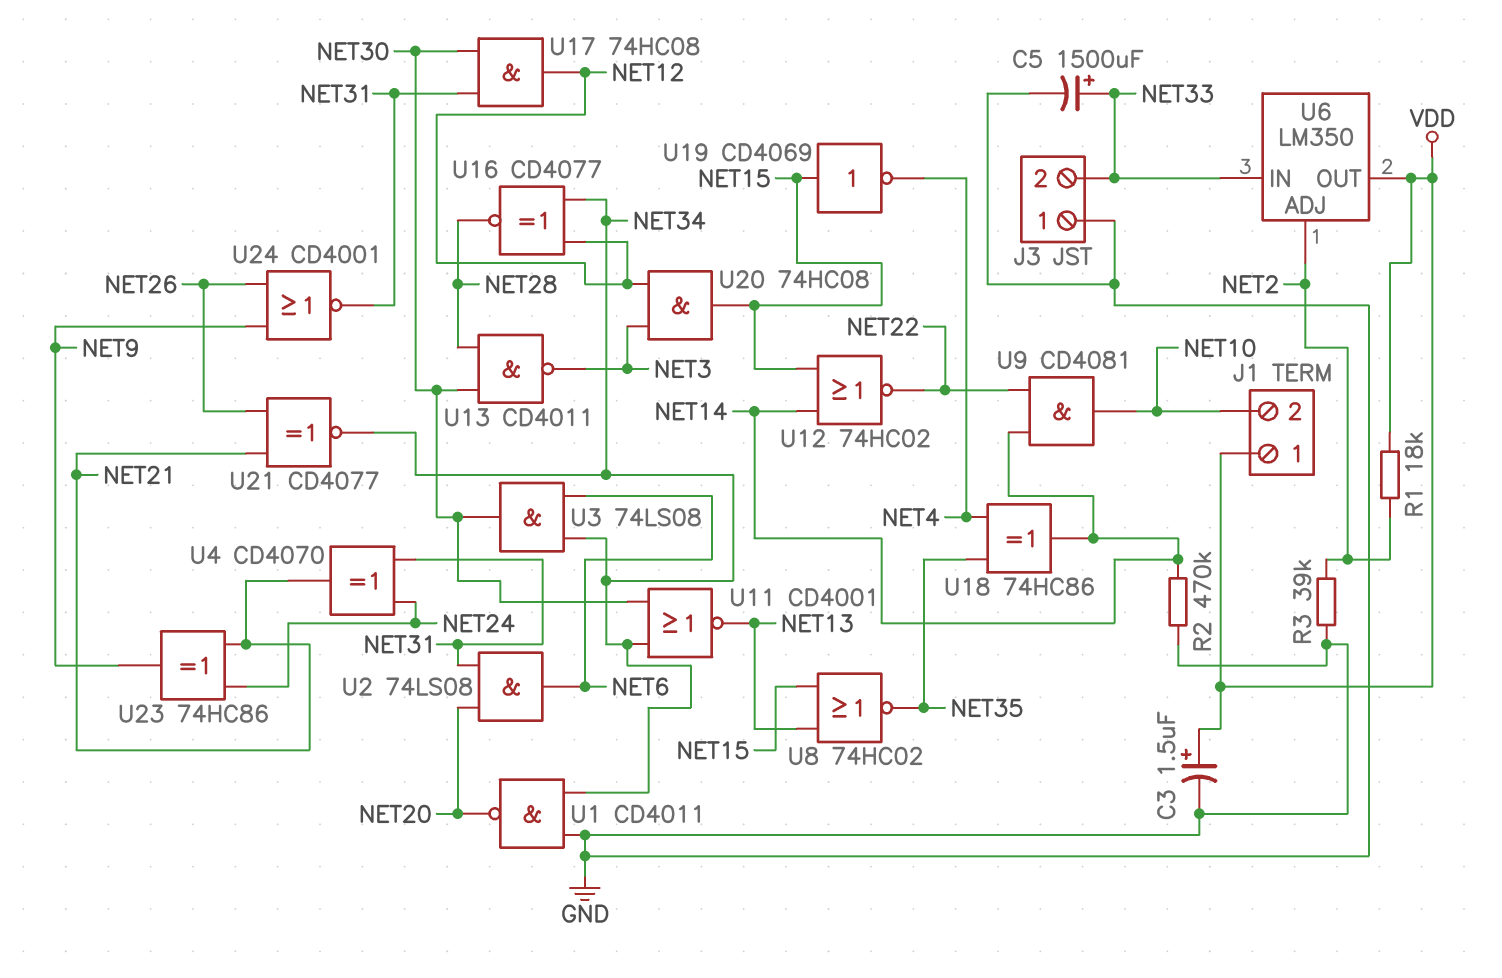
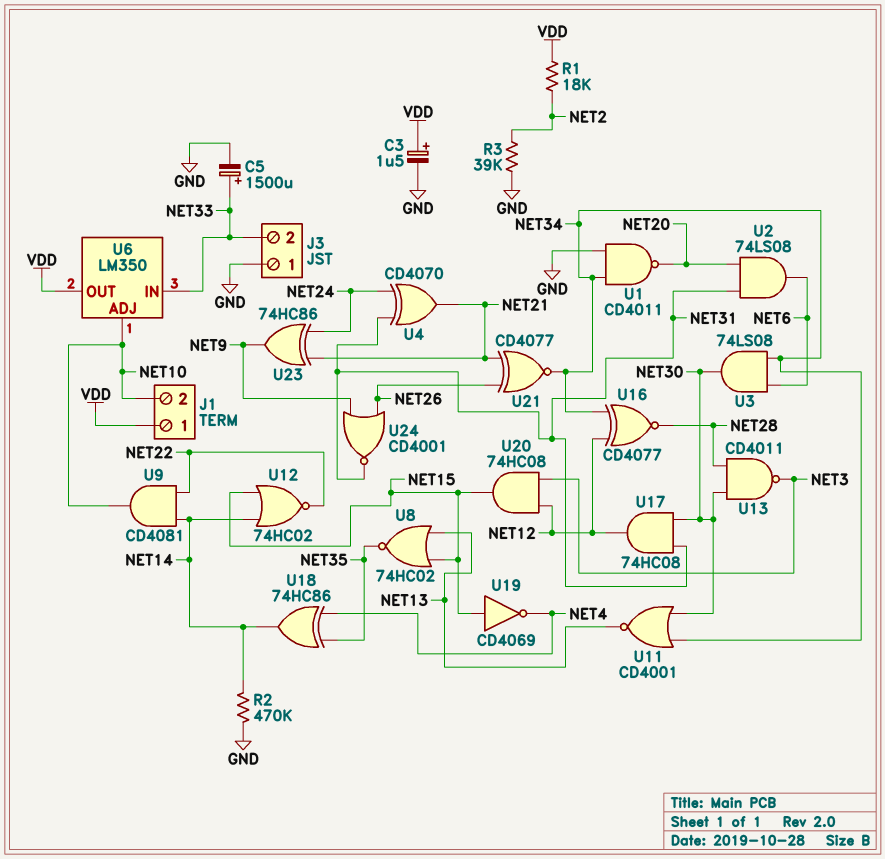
U6 pin ADJ: NET2 -> NET10

